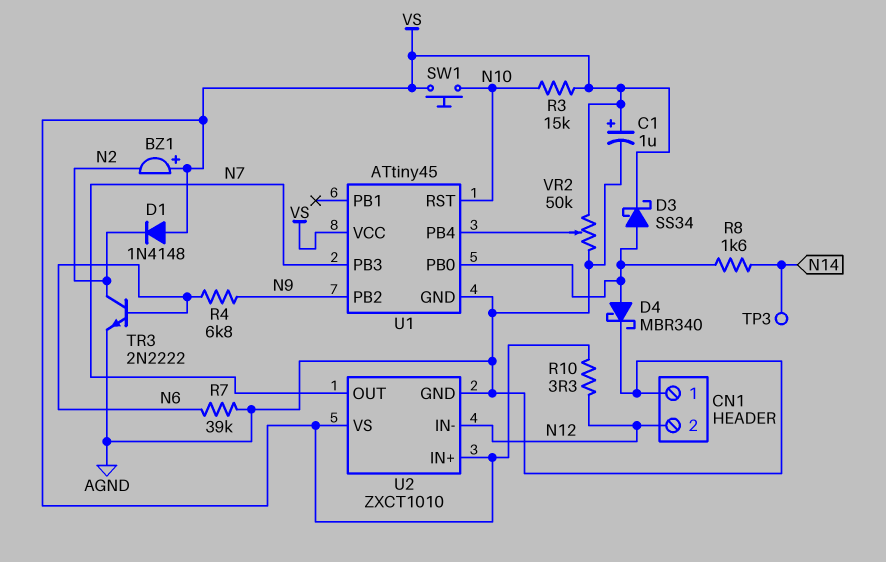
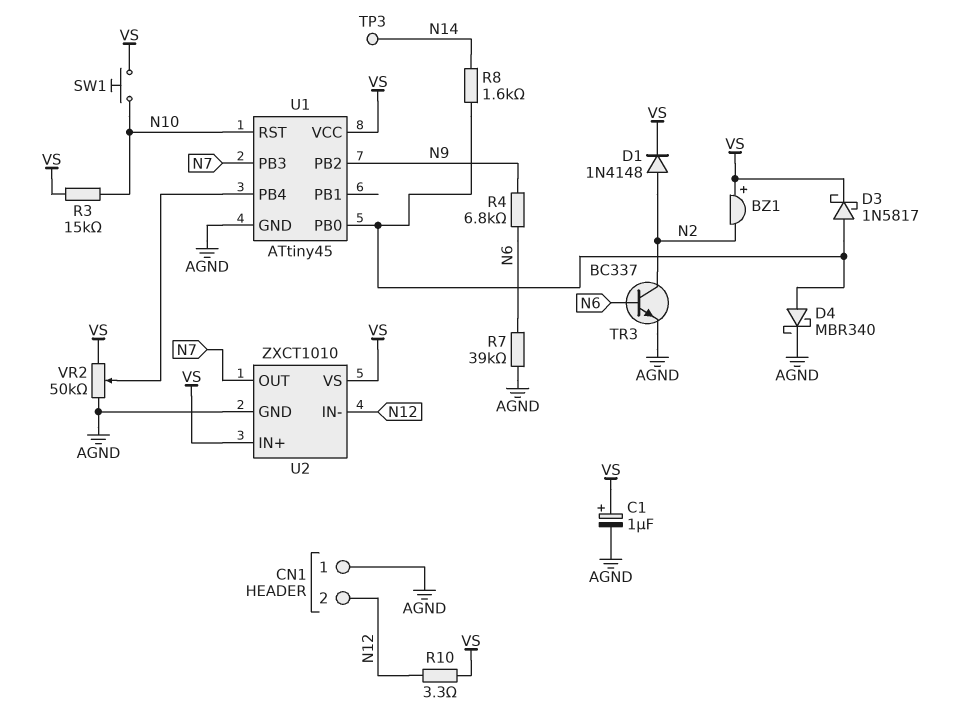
D1: diode 1N4148 (A VS, K N2) -> diode 1N4148 (A N2, K VS)
D3: schottky SS34 (A U1/PB0, K VS) -> schottky 1N5817 (A U1/PB0, K VS)
TR3: NPN 2N2222 (B N6, C N2, E AGND) -> NPN BC337 (B N6, C N2, E AGND)

